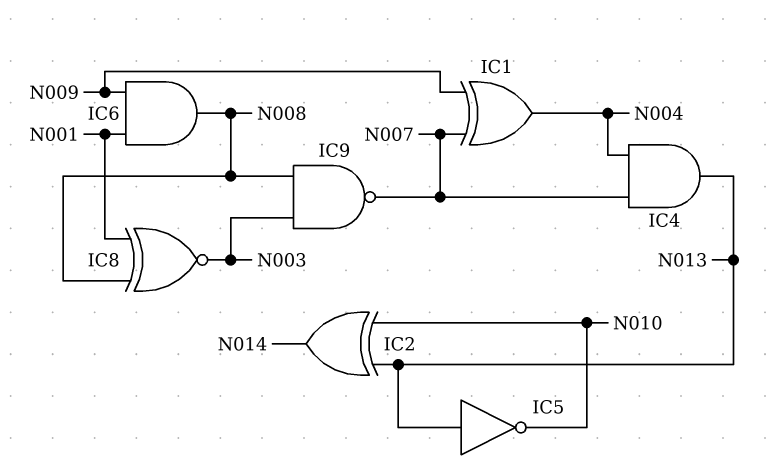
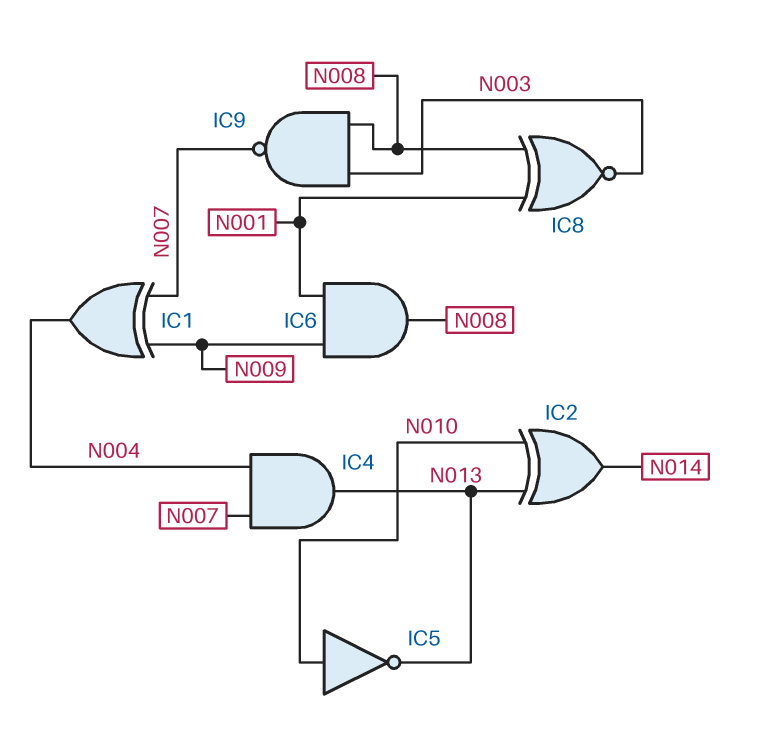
IC5: NOT (in N013, out N010) -> NOT (in N010, out N013)

